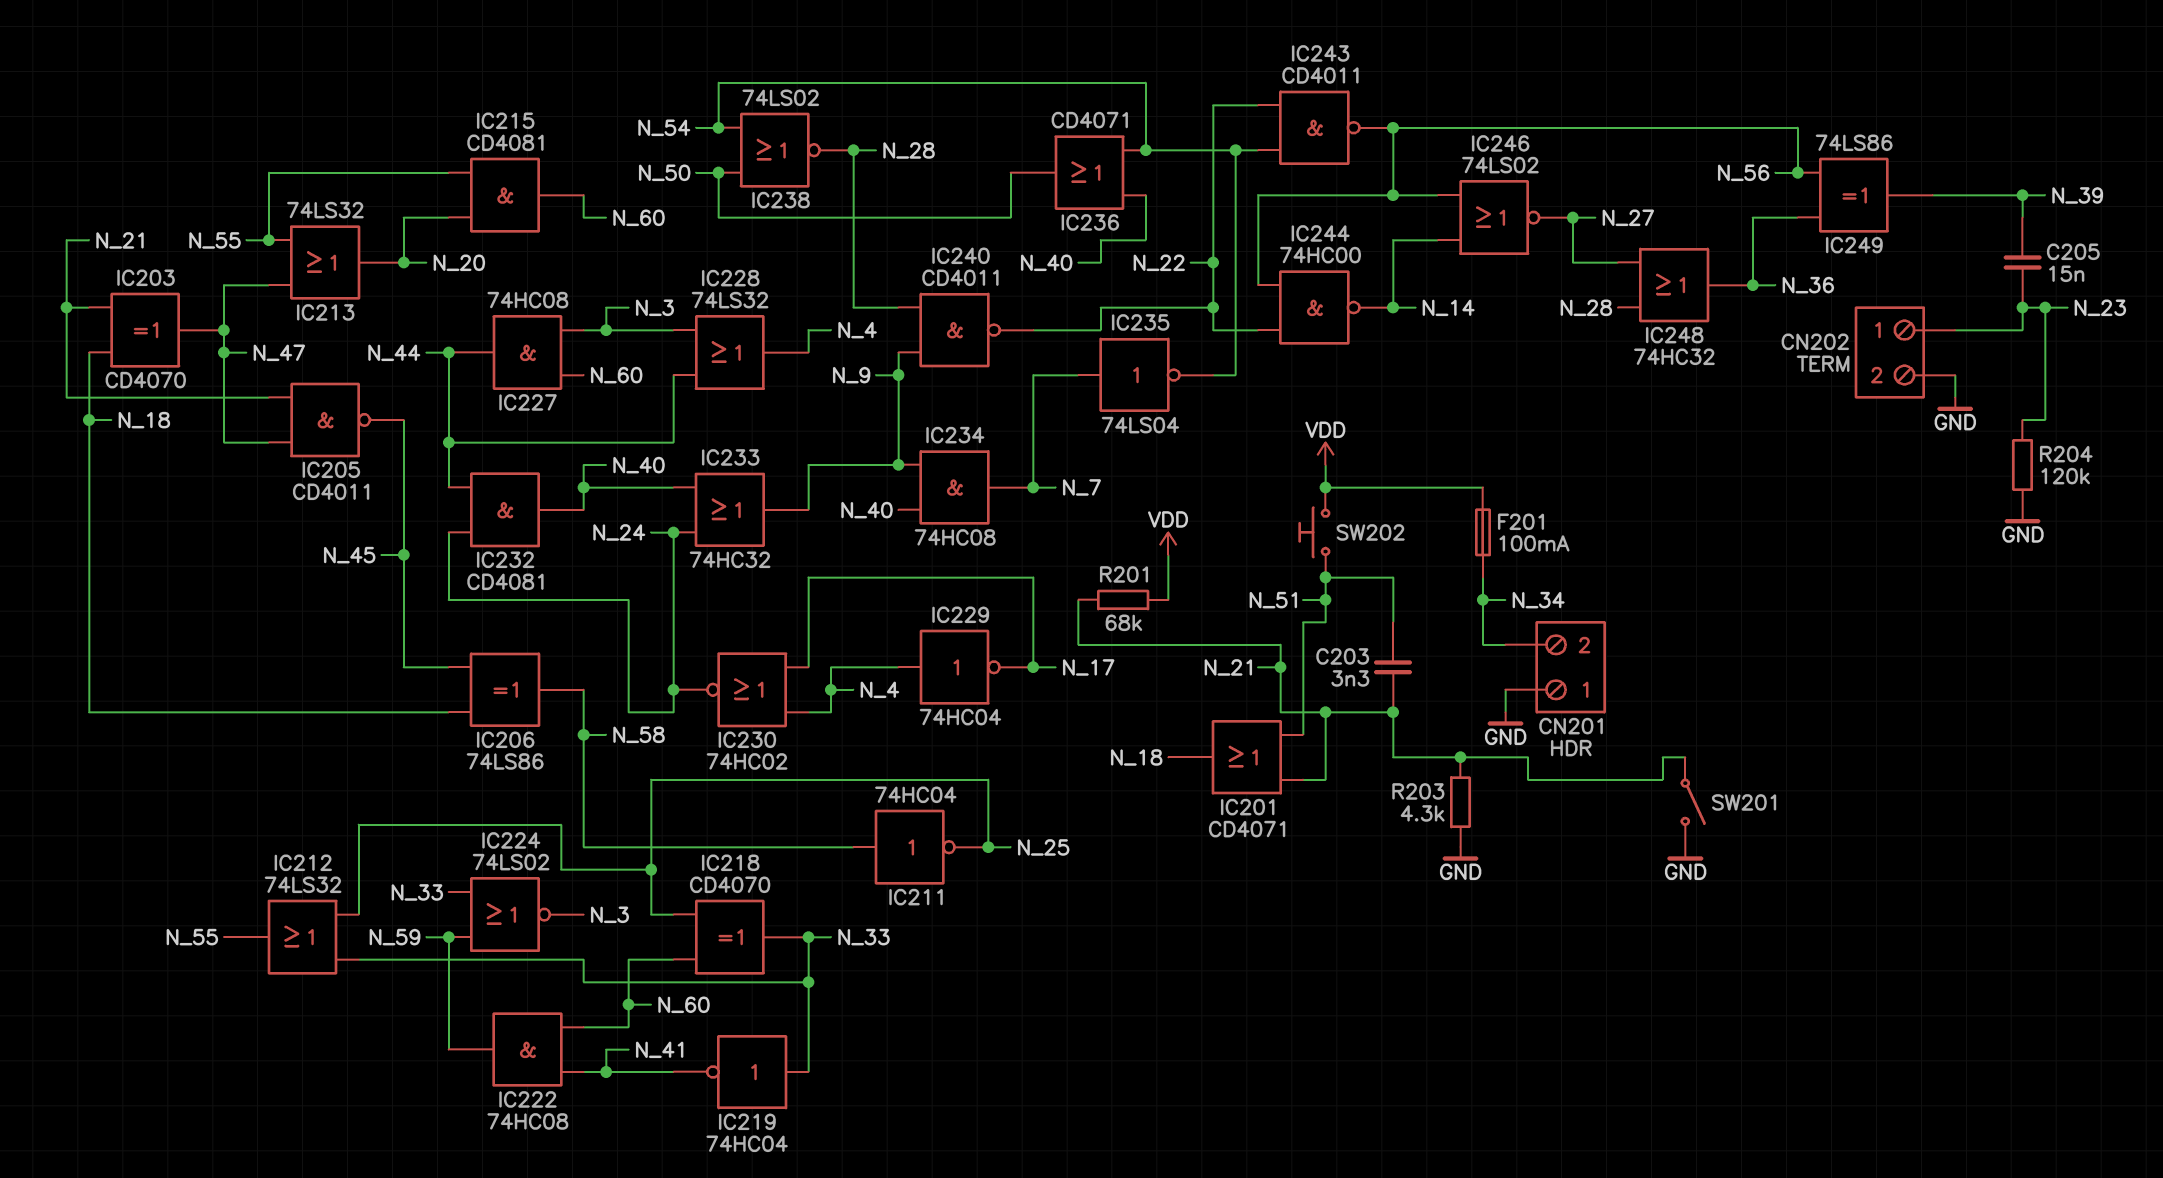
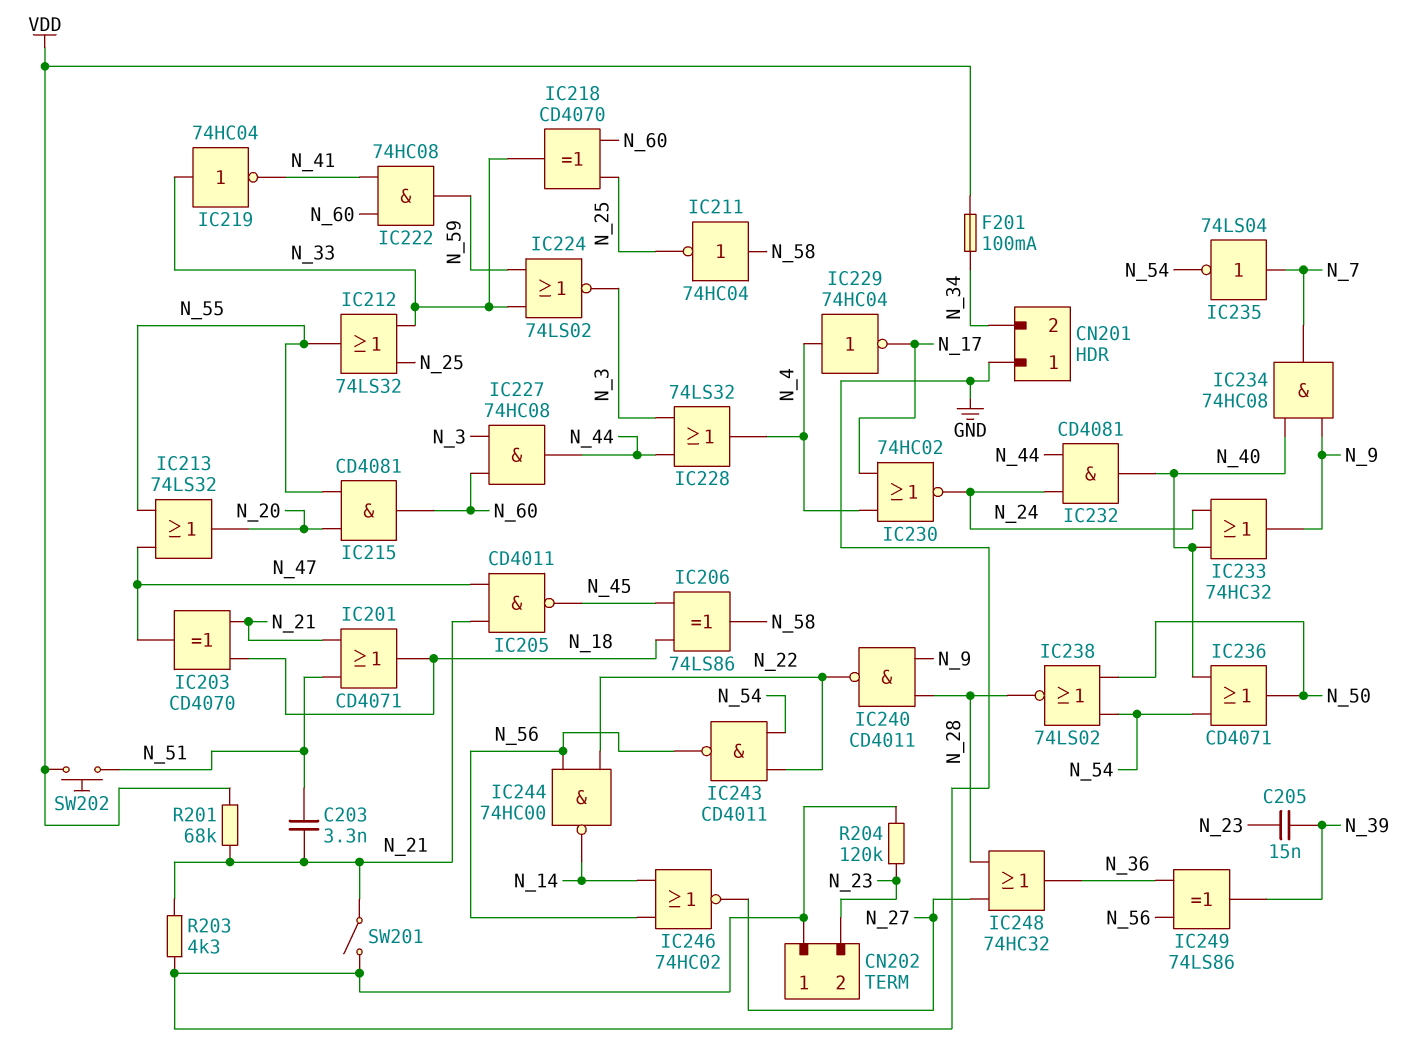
CN202 pin 1: N_23 -> GND
CN202 pin 2: GND -> N_23
IC246: NOR 74LS02 (in N_14, in N_56, out N_27) -> NOR 74HC02 (in N_14, in N_56, out N_27)

